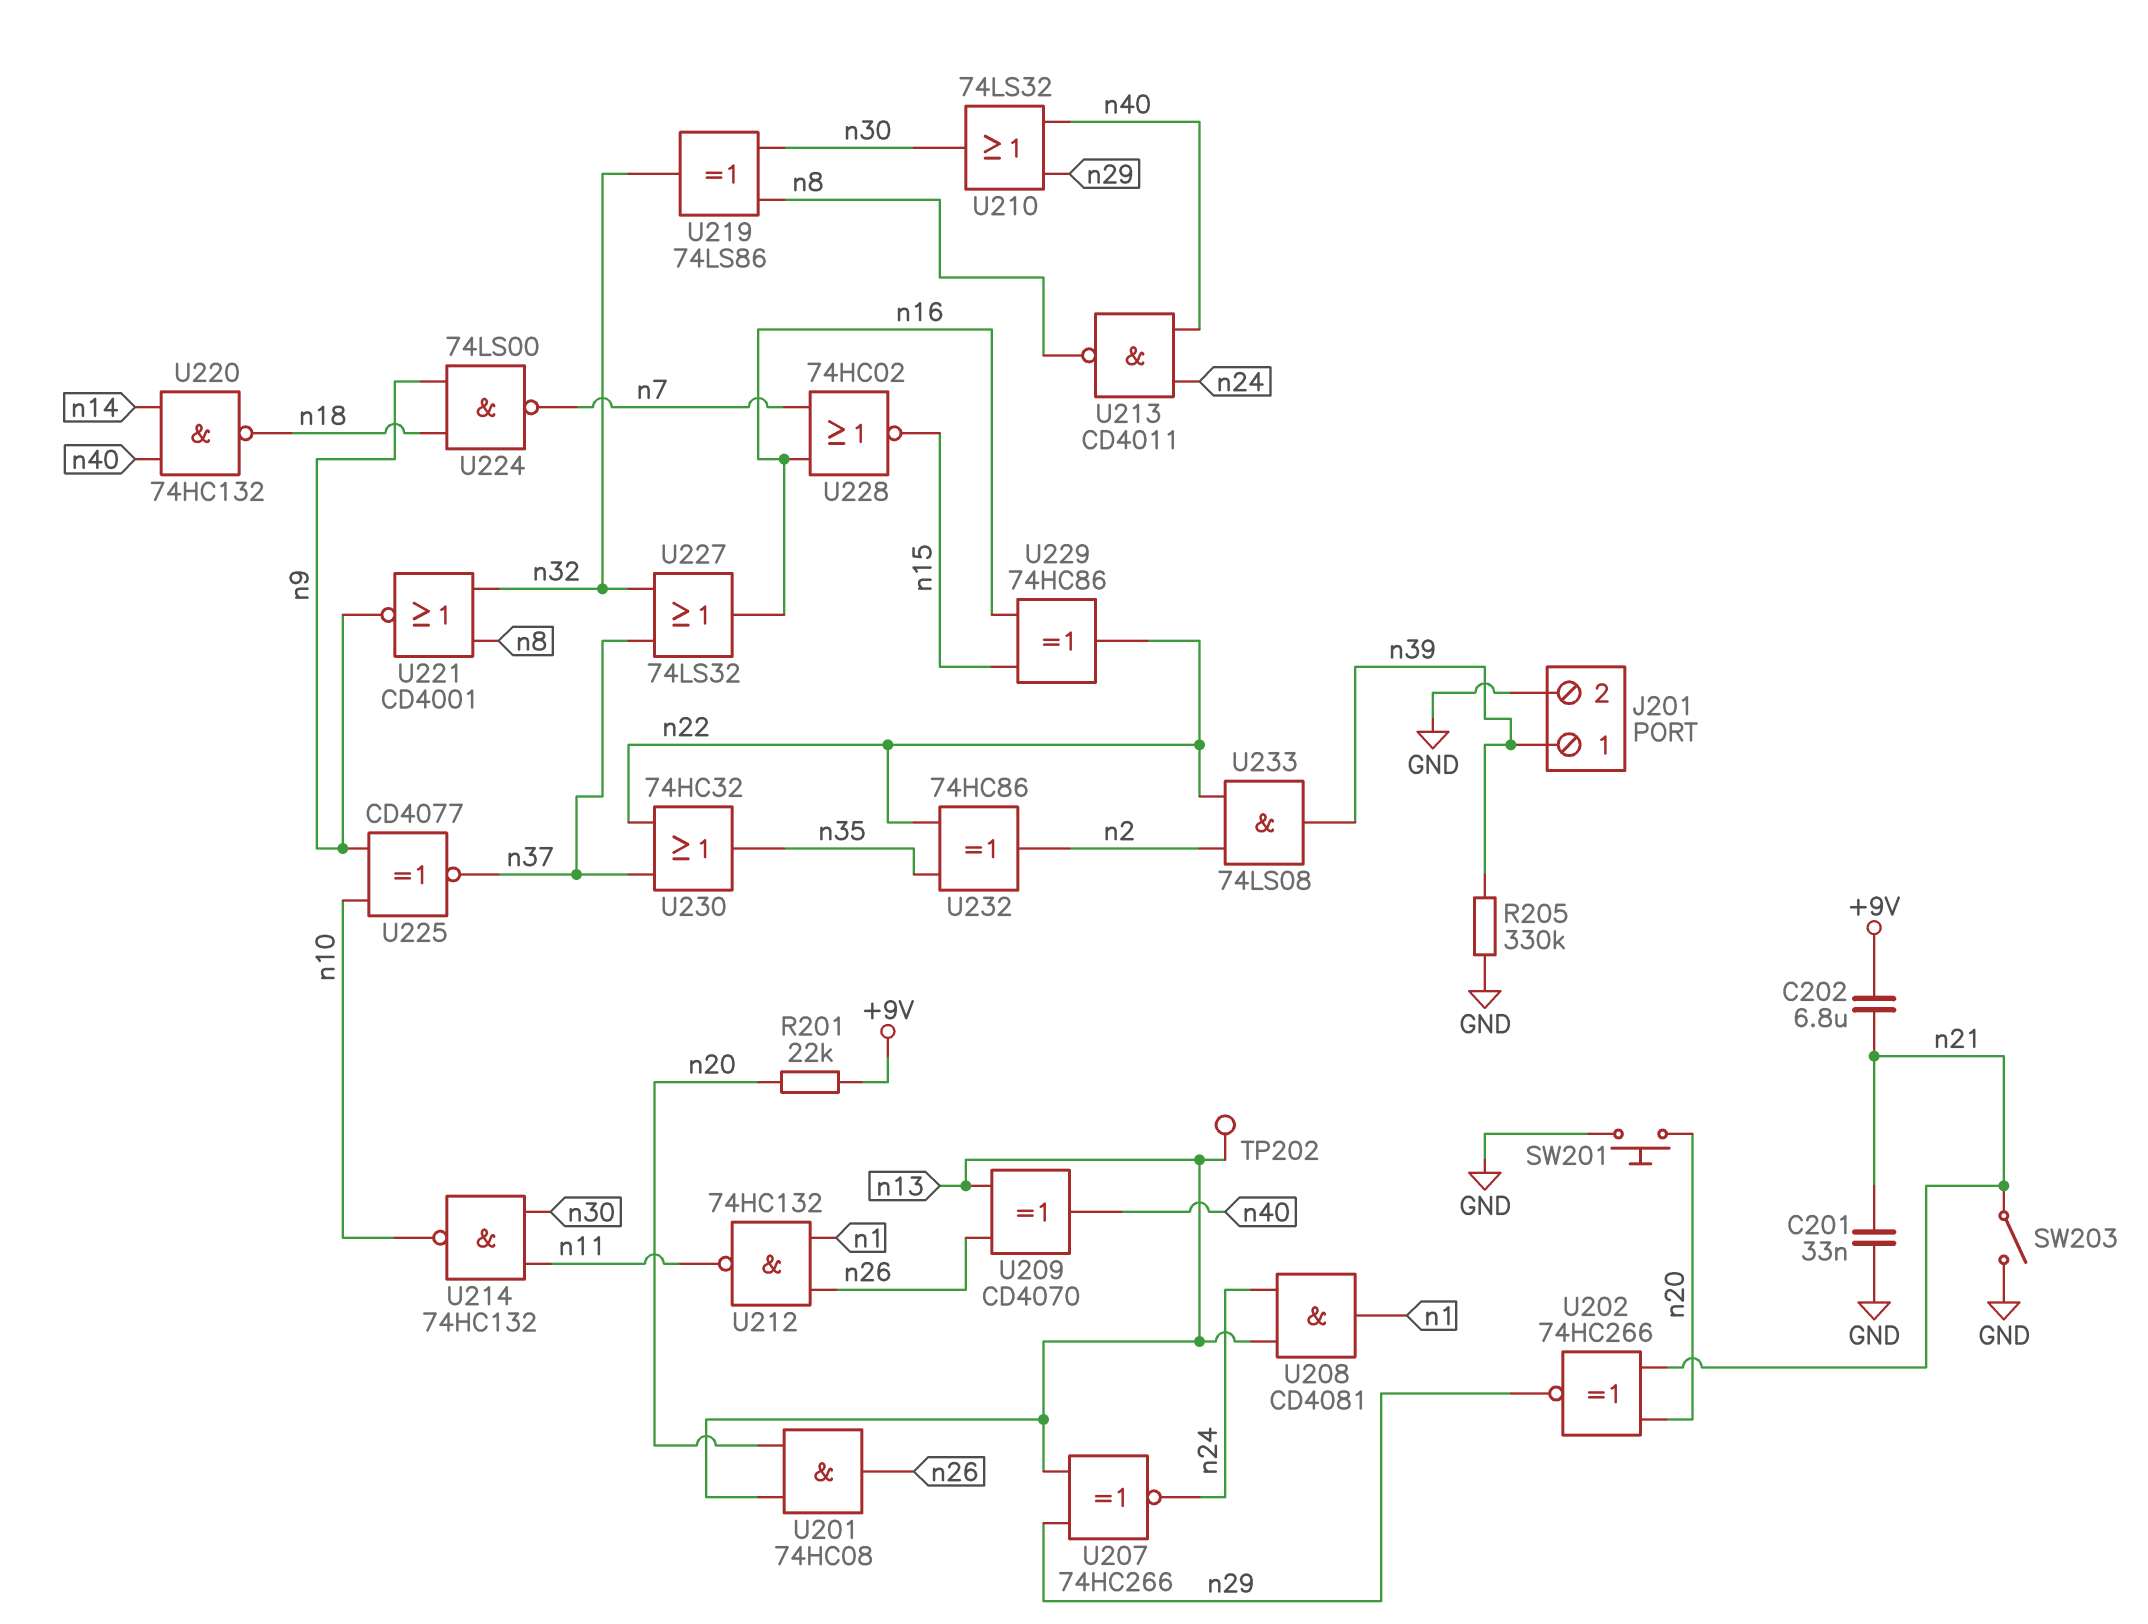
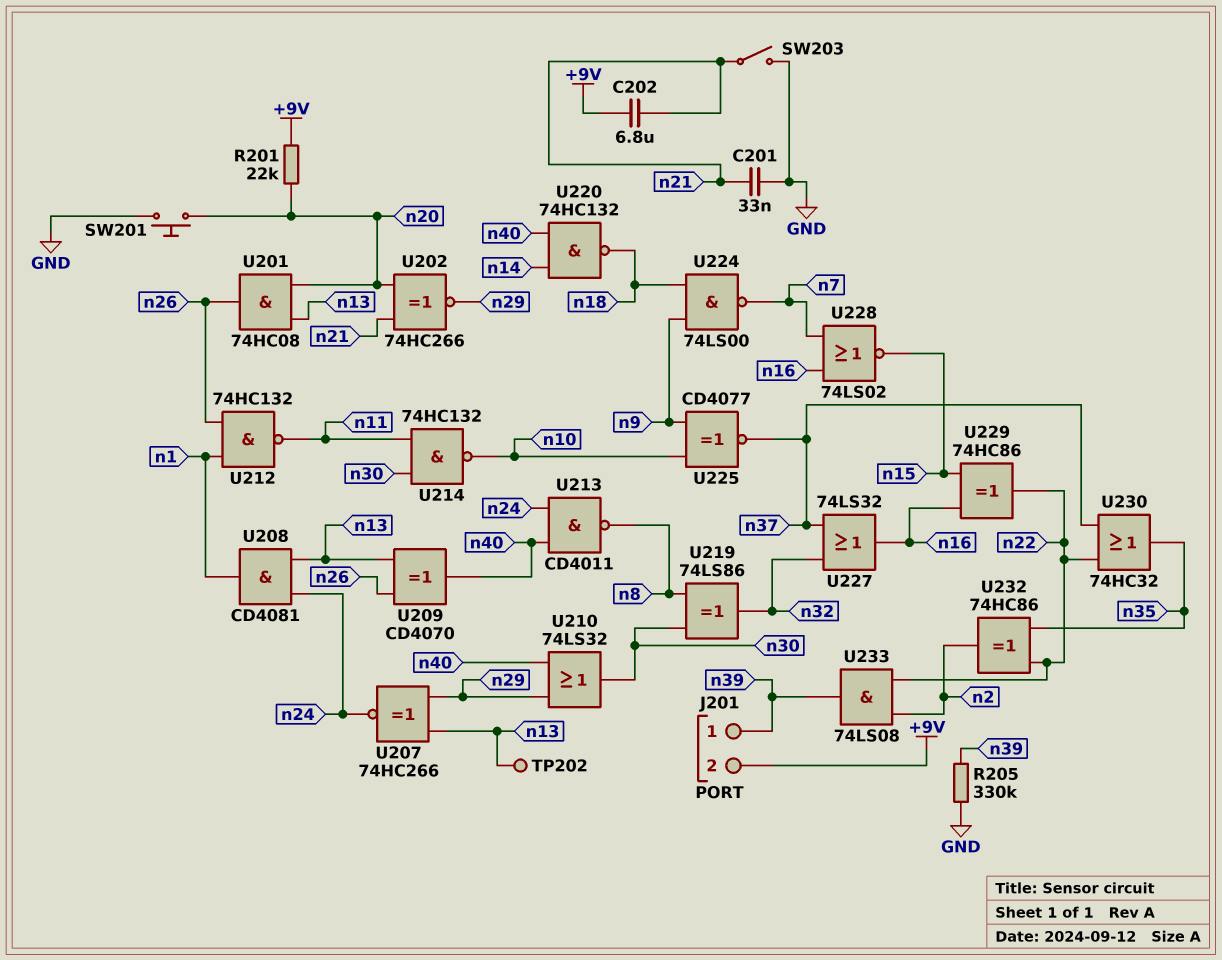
J201 pin 2: GND -> +9V
U221: NOR CD4001 (in n8, in n32, out n9) -> none
U228: NOR 74HC02 (in n7, in n16, out n15) -> NOR 74LS02 (in n7, in n16, out n15)

